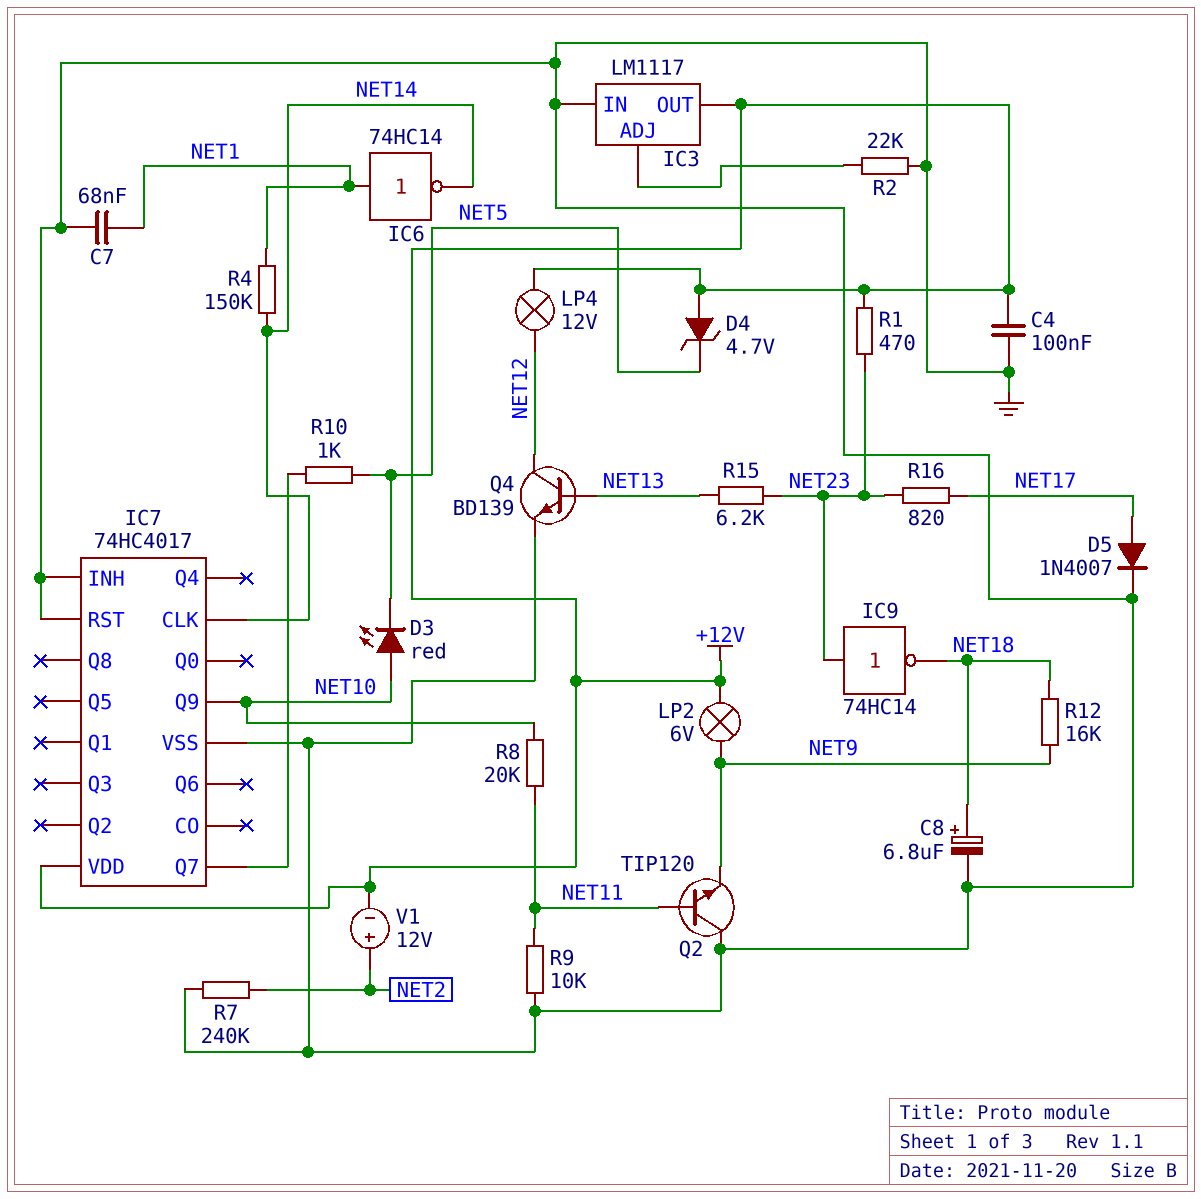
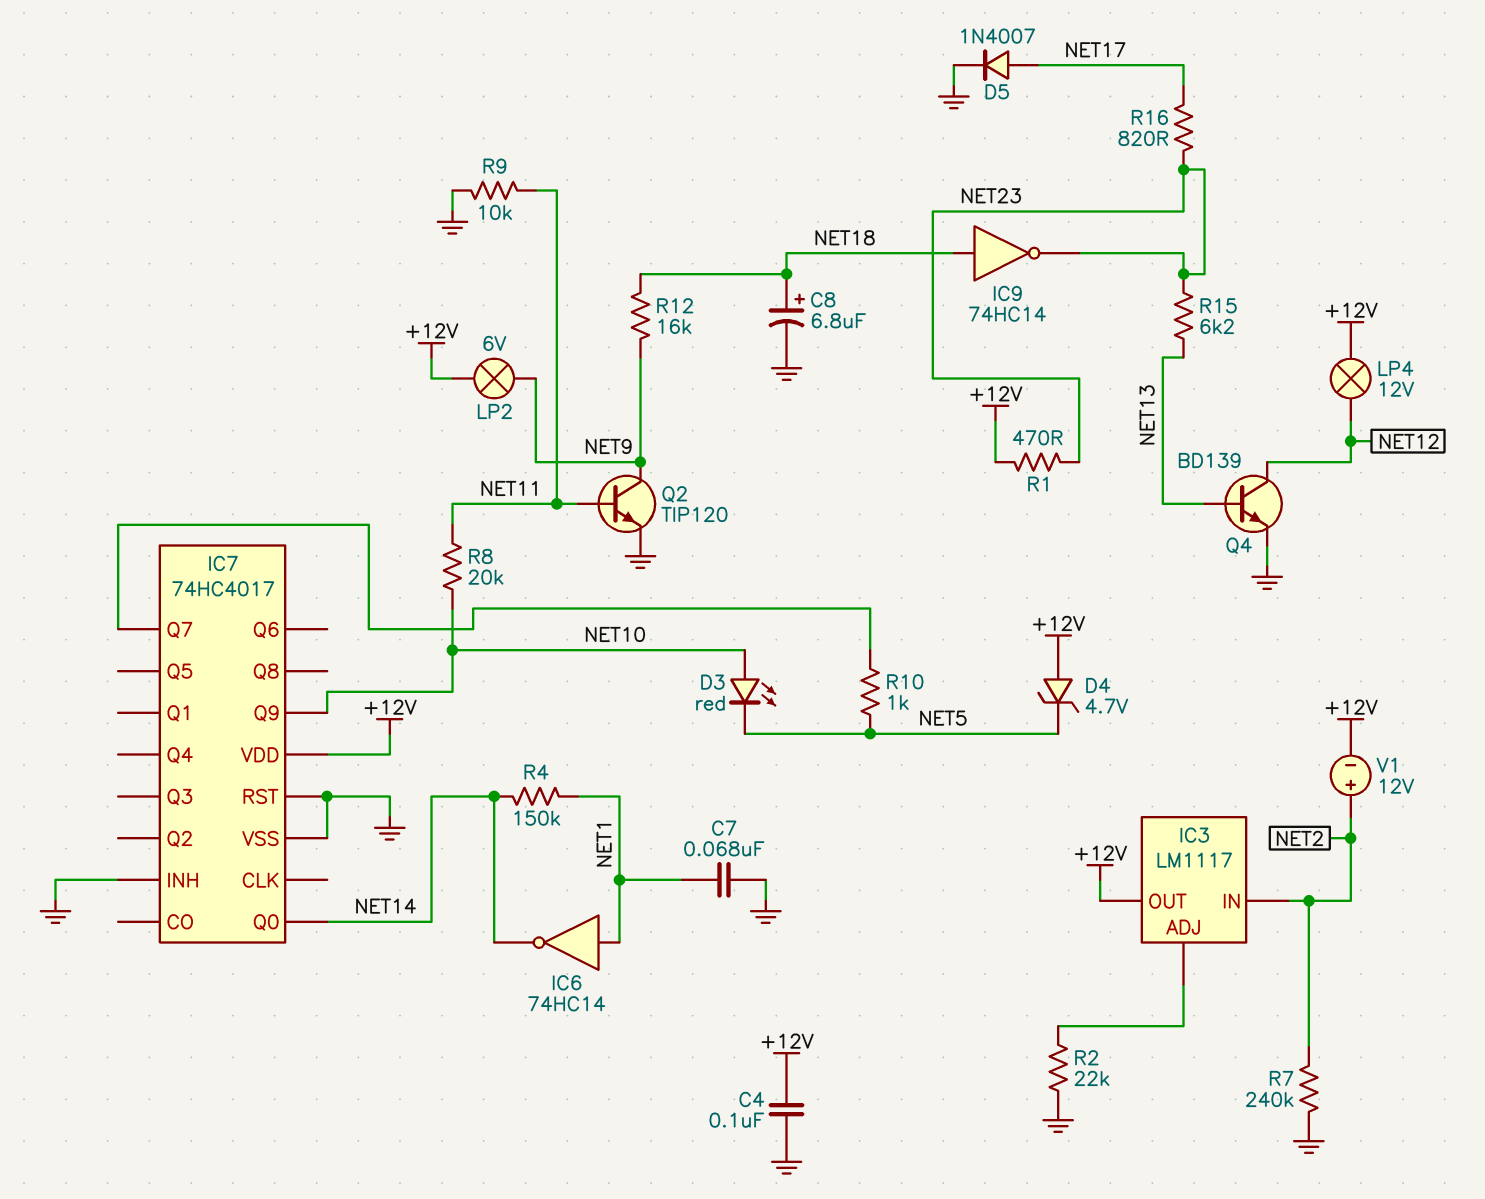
IC3 pin IN: GND -> NET2
IC7 pin CLK: NET14 -> none
IC7 pin Q0: none -> NET14
IC9: NOT 74HC14 (in NET23, out NET18) -> NOT 74HC14 (in NET18, out NET23)
Q2: NPN TIP120 (B NET11, C GND, E NET9) -> NPN TIP120 (B NET11, C NET9, E GND)

